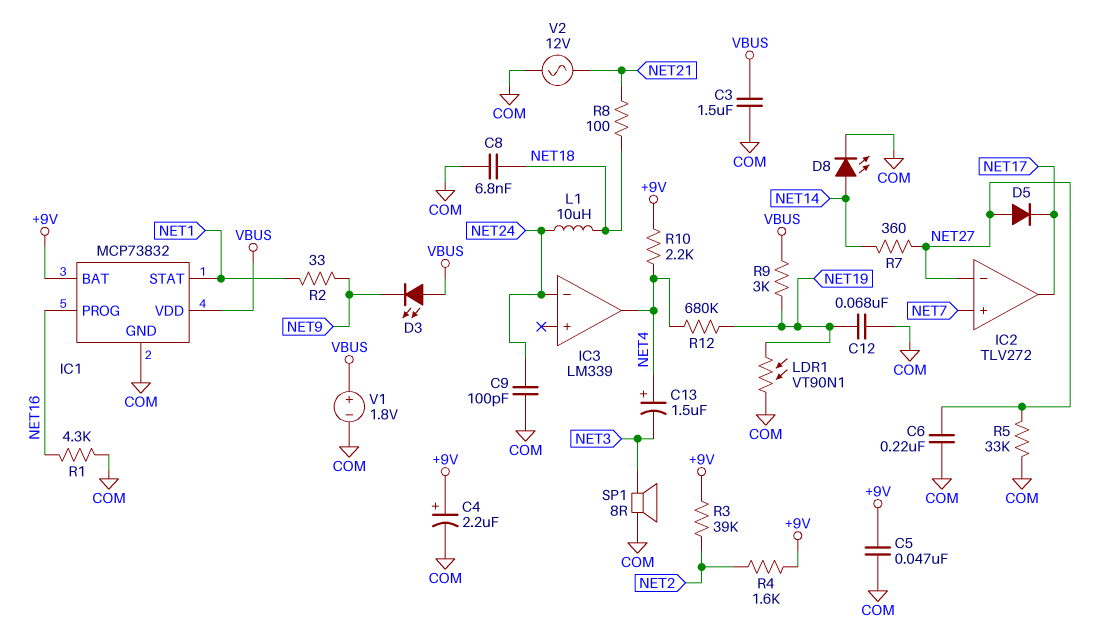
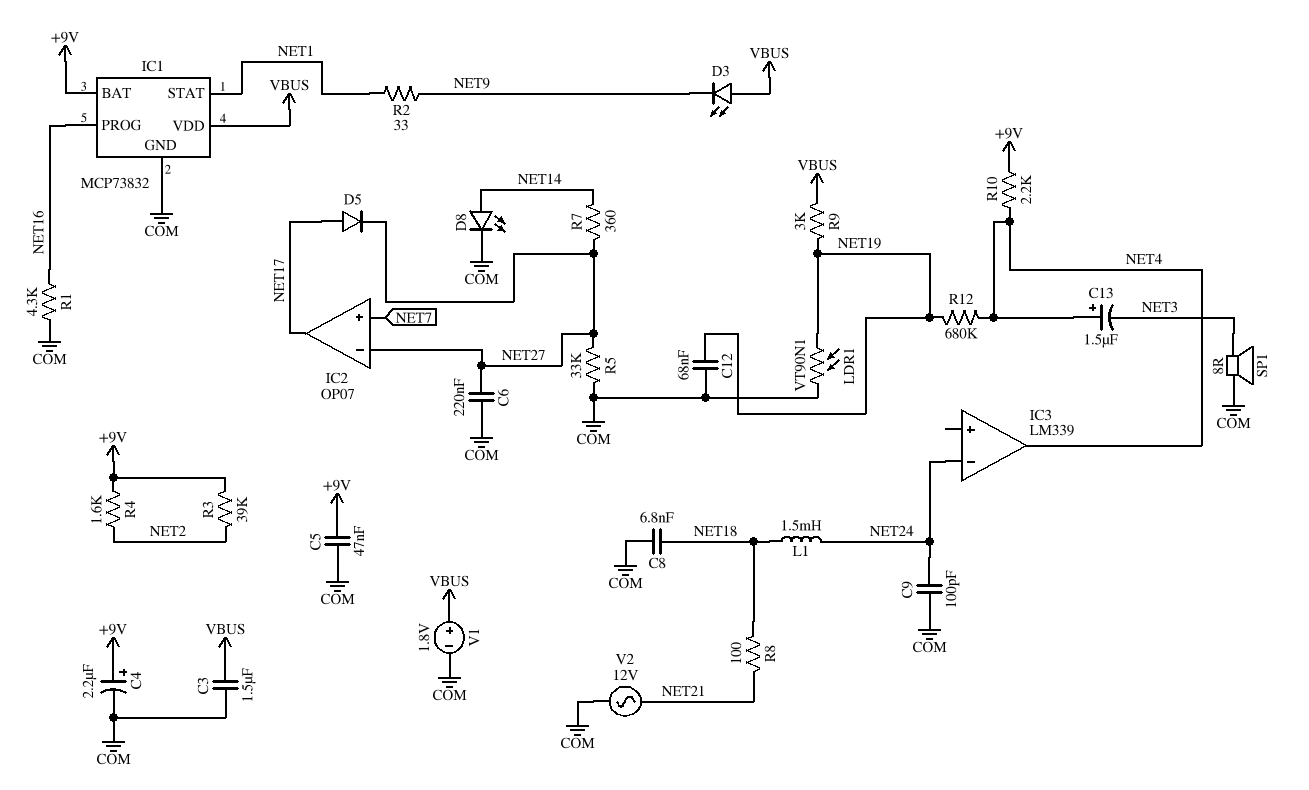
D5: diode (A NET27, K NET17) -> diode (A NET17, K NET27)
IC2: TLV272 -> OP07
L1: 10uH (NET18, NET24) -> 1.5mH (NET18, NET24)

